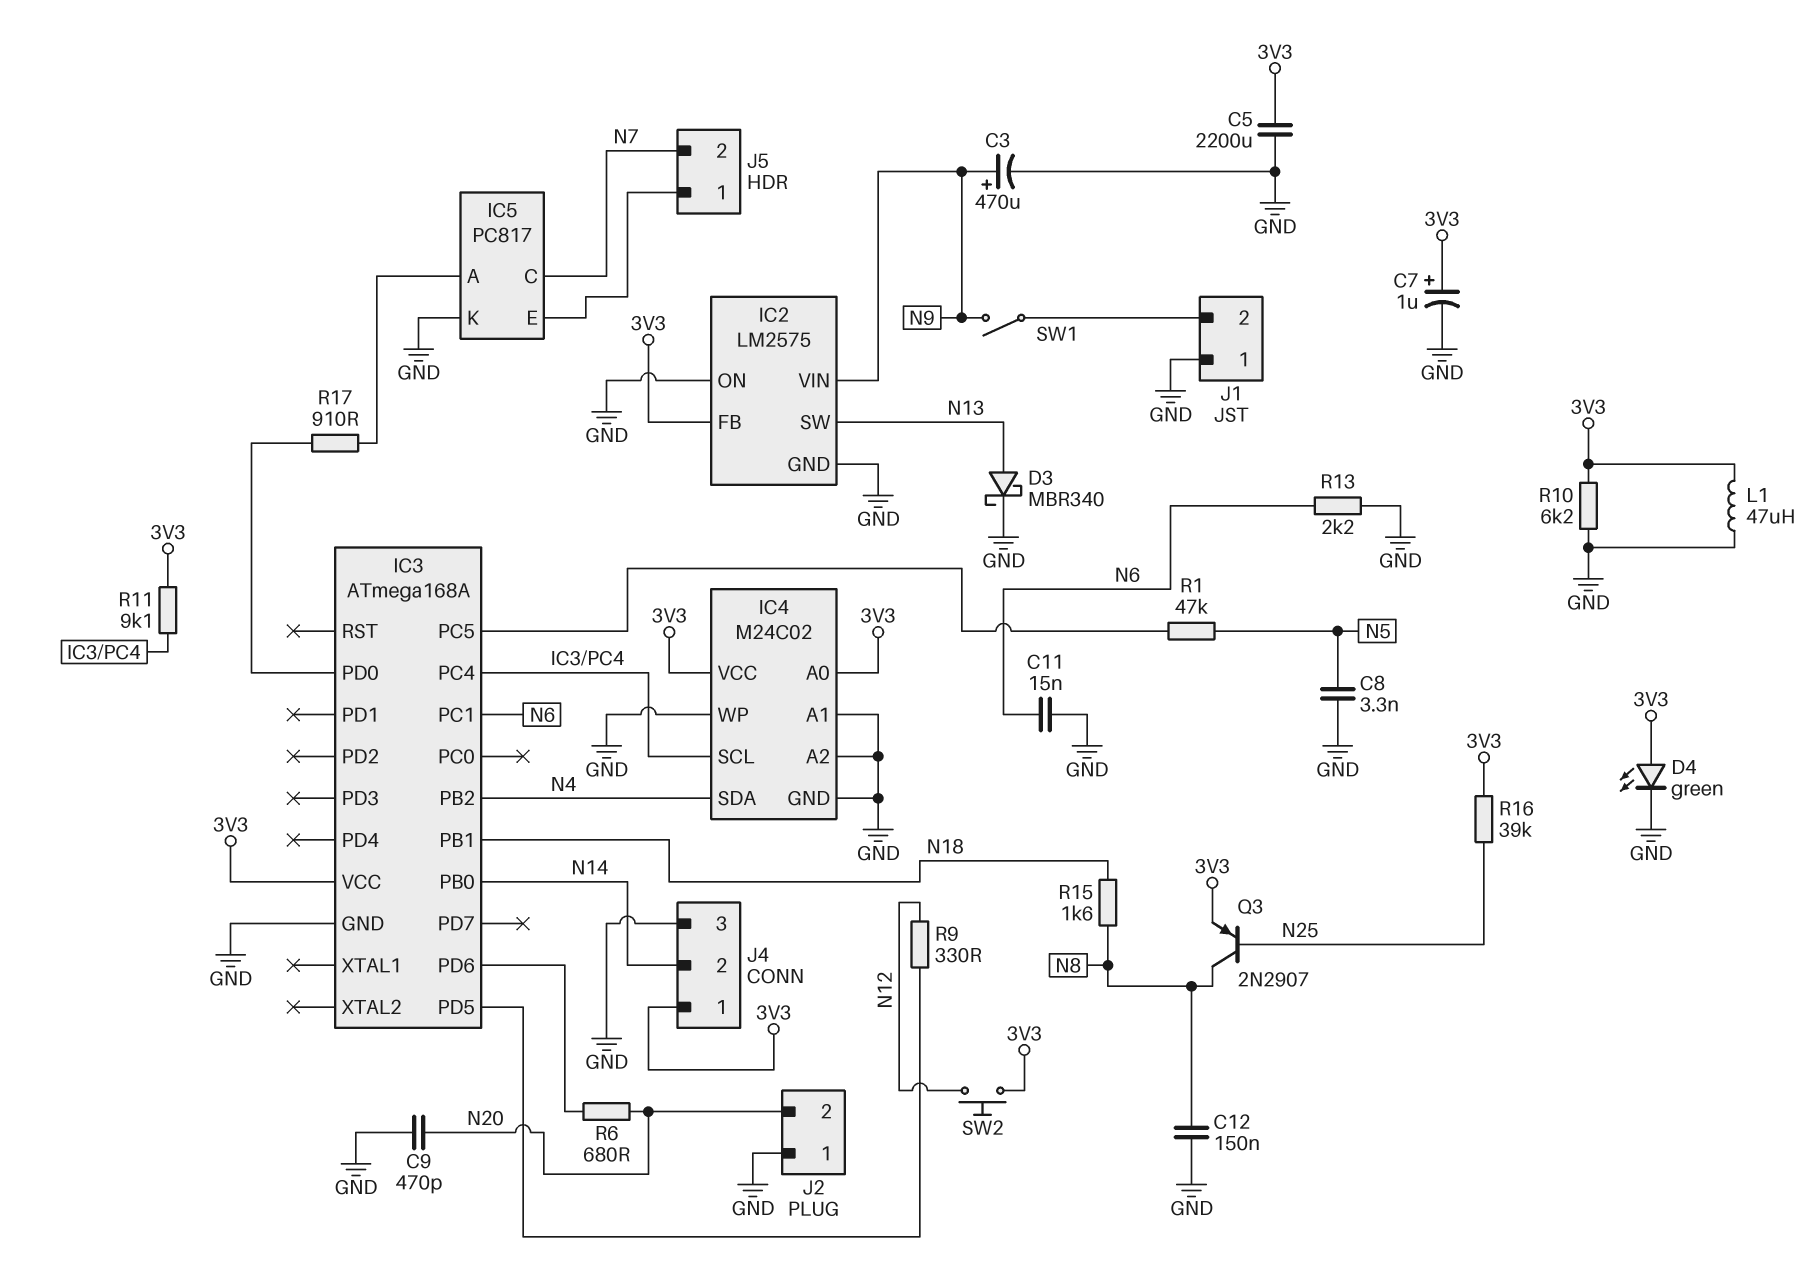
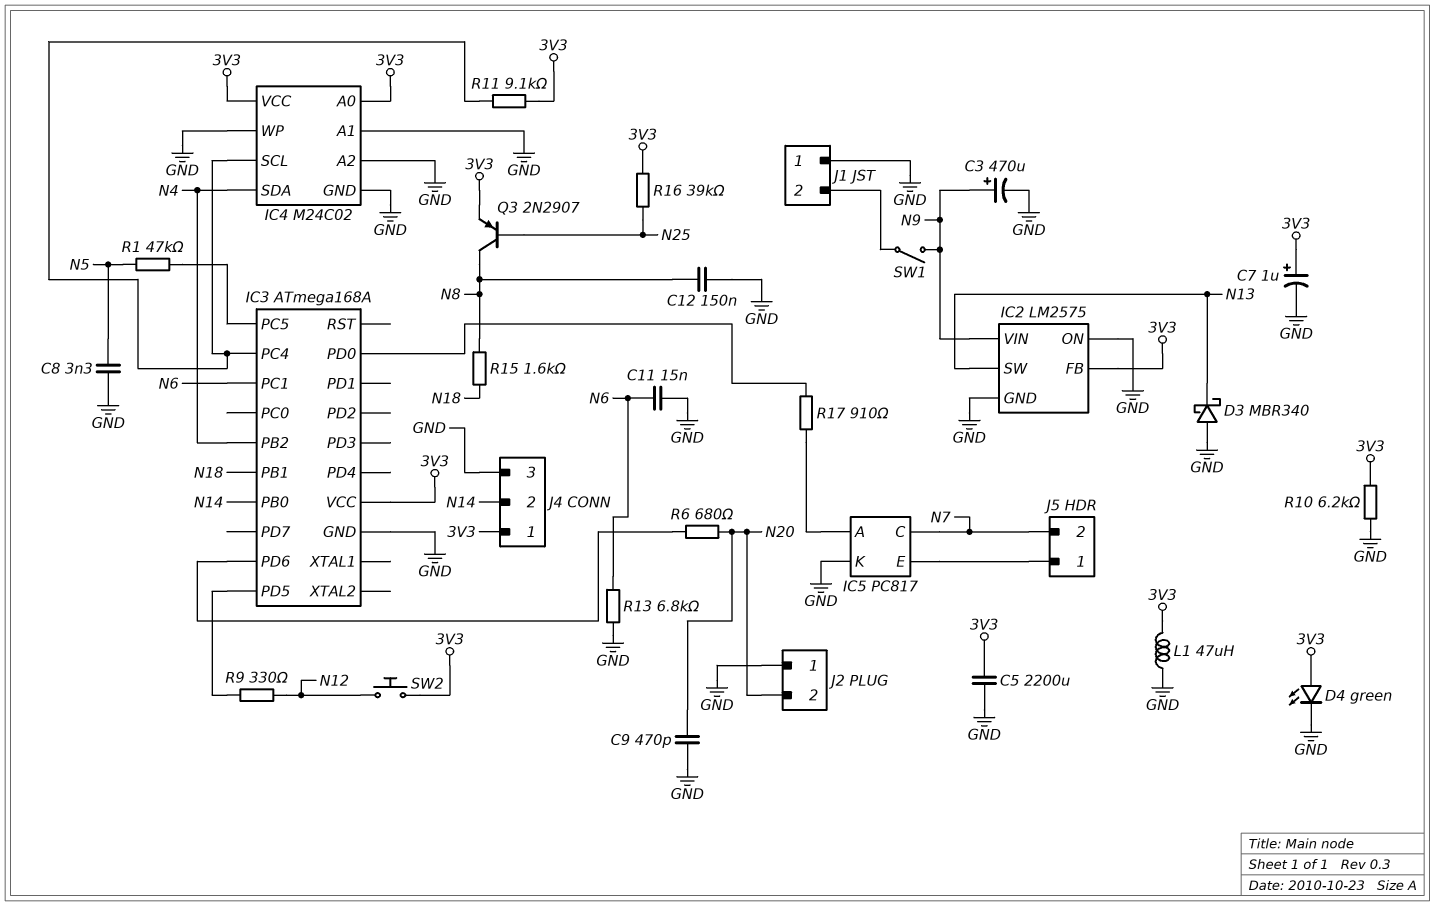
D3: schottky MBR340 (A N13, K GND) -> schottky MBR340 (A GND, K N13)
R13: 2.2k (GND, N6) -> 6.8k (GND, N6)

